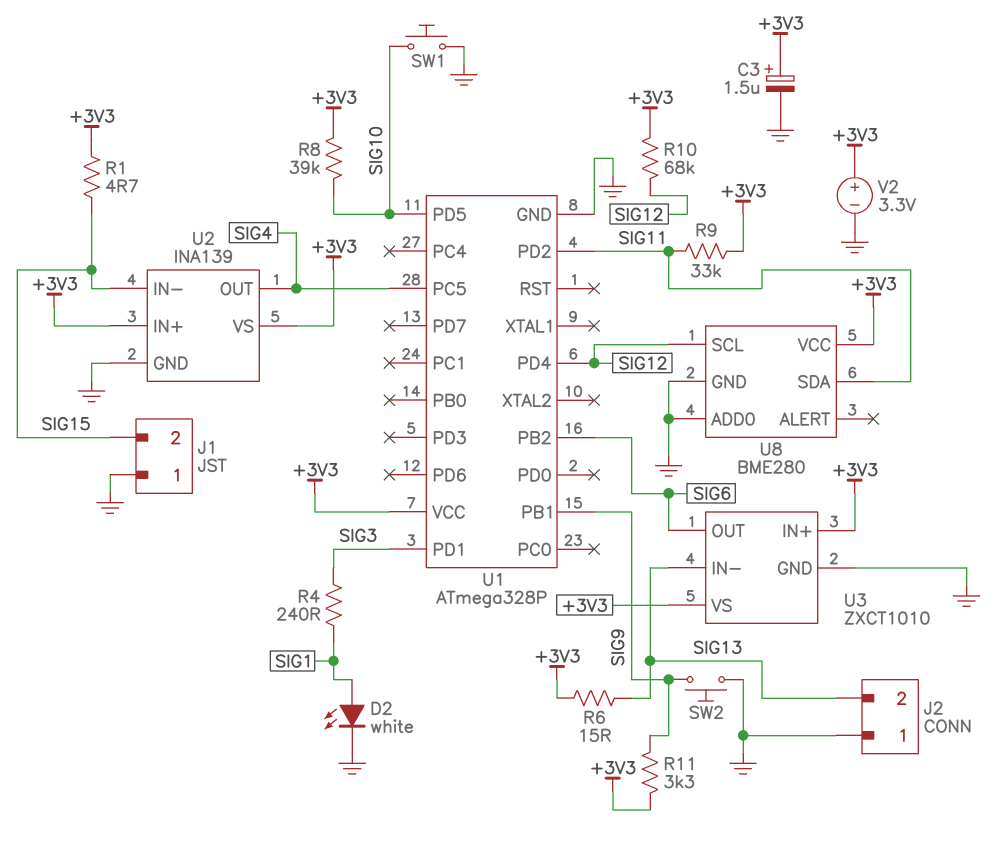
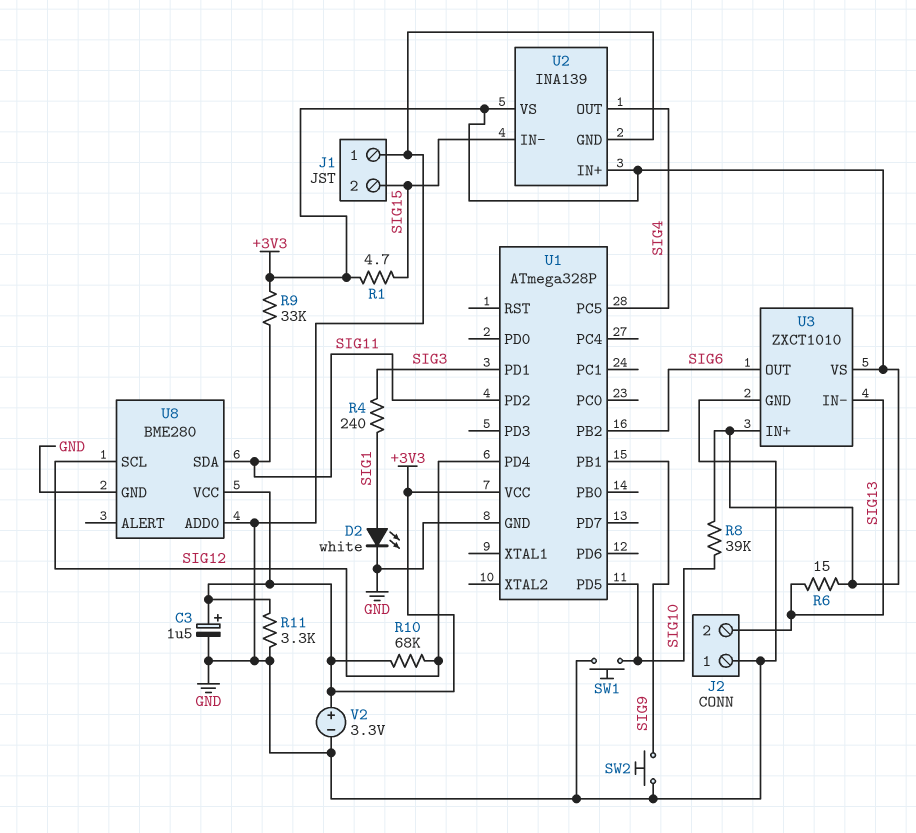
R11: 3.3k (+3V3, SIG9) -> 3.3k (+3V3, GND)

